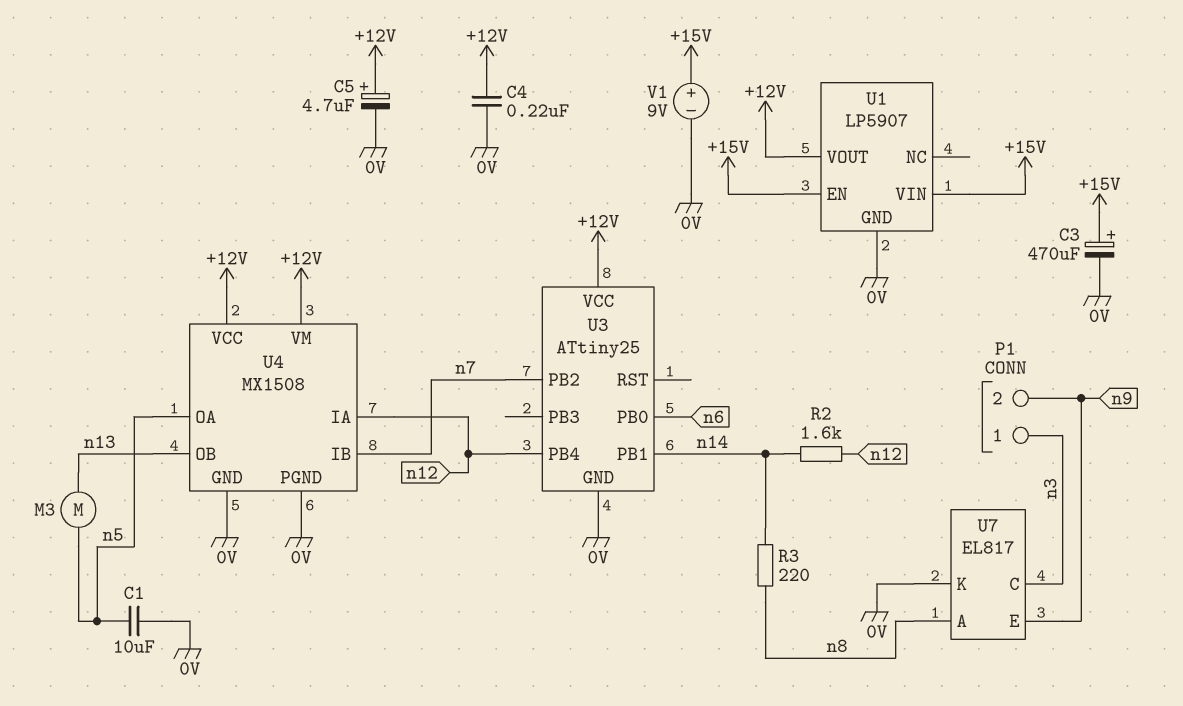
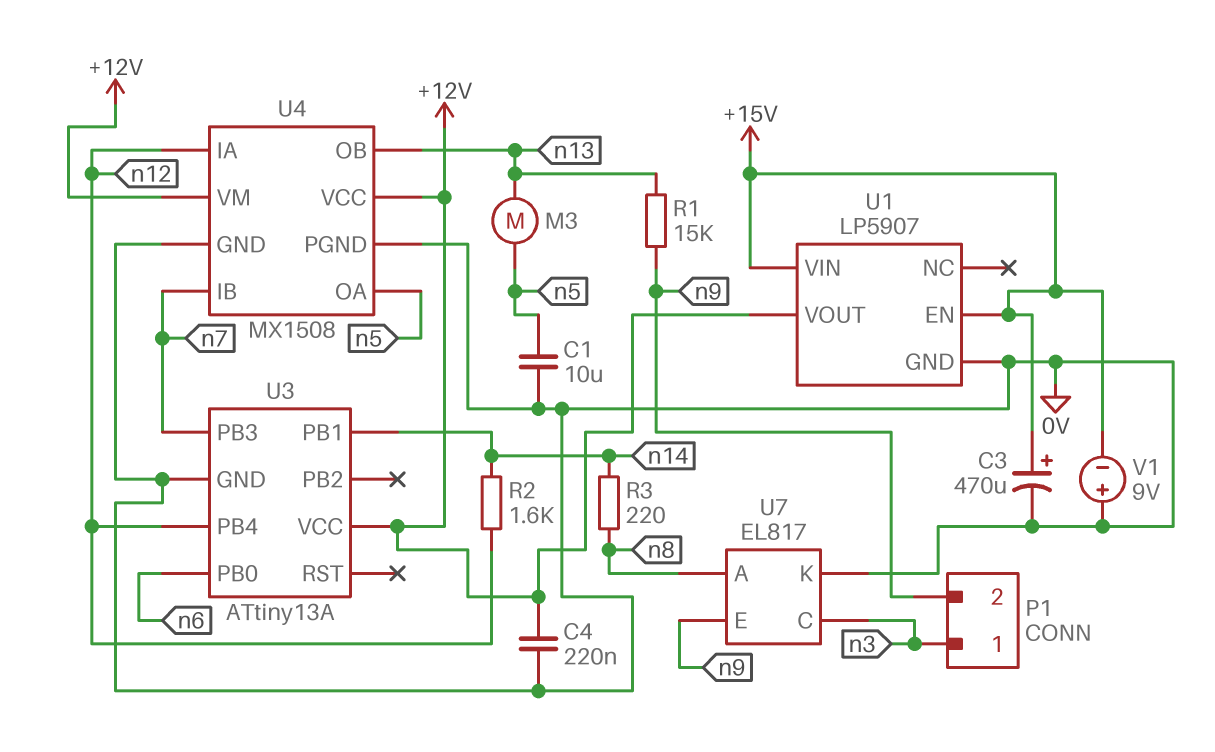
C5: 4.7uF (plus +12V, minus 0V) -> none
R1: none -> 15k (n9, n13)
U3: ATtiny25 -> ATtiny13A
U3 pin PB2: n7 -> none
U3 pin PB3: none -> n7
V1: 9V (plus +15V, minus 0V) -> 9V (plus 0V, minus +15V)

